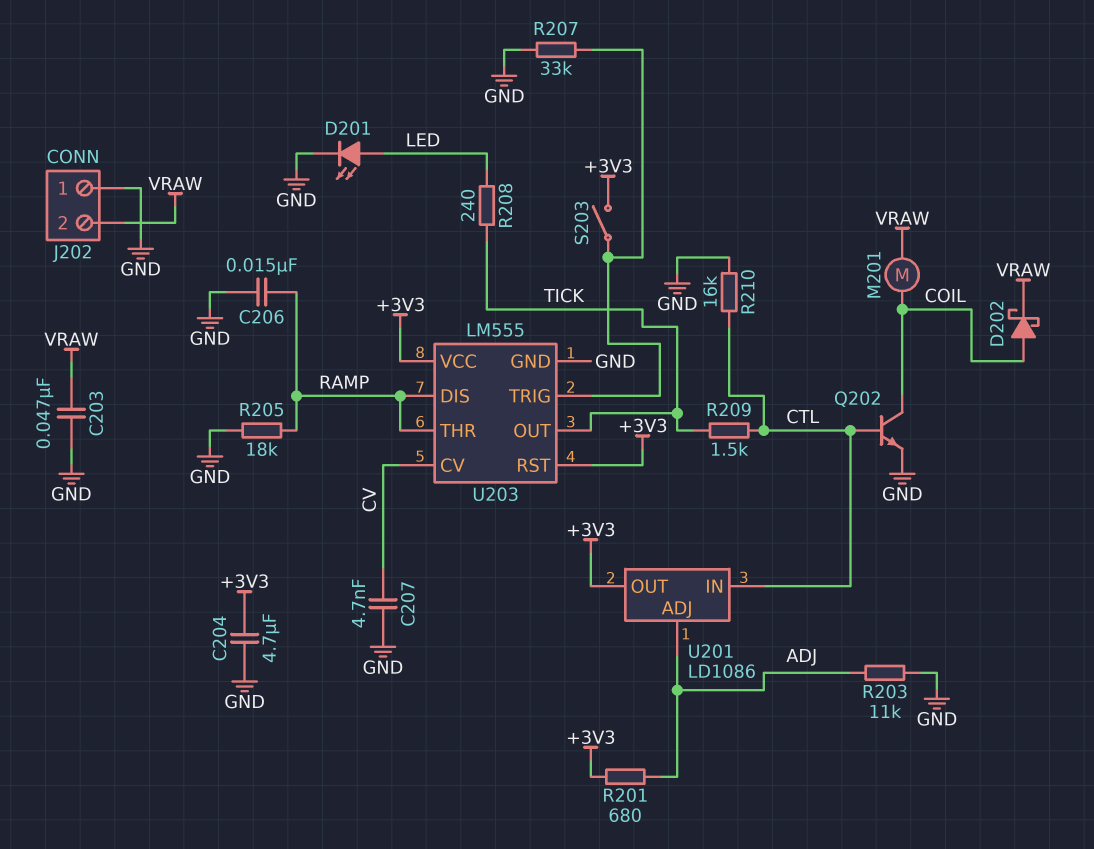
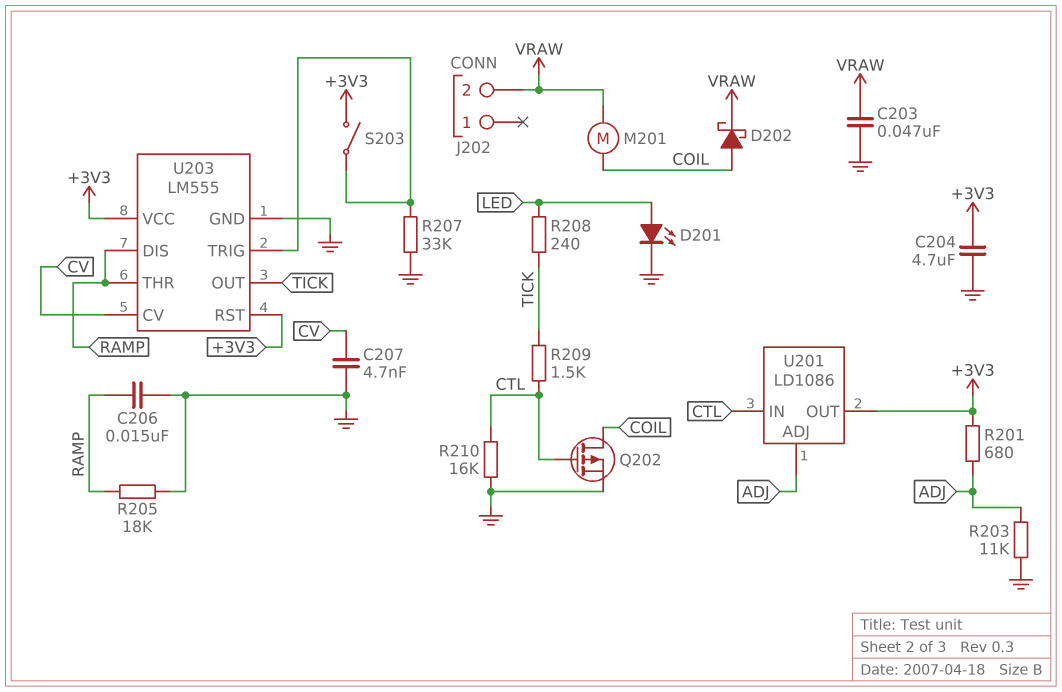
J202 pin 1: GND -> none
Q202: NPN (B CTL, C COIL, E GND) -> PMOS (G CTL, D COIL, S GND)

